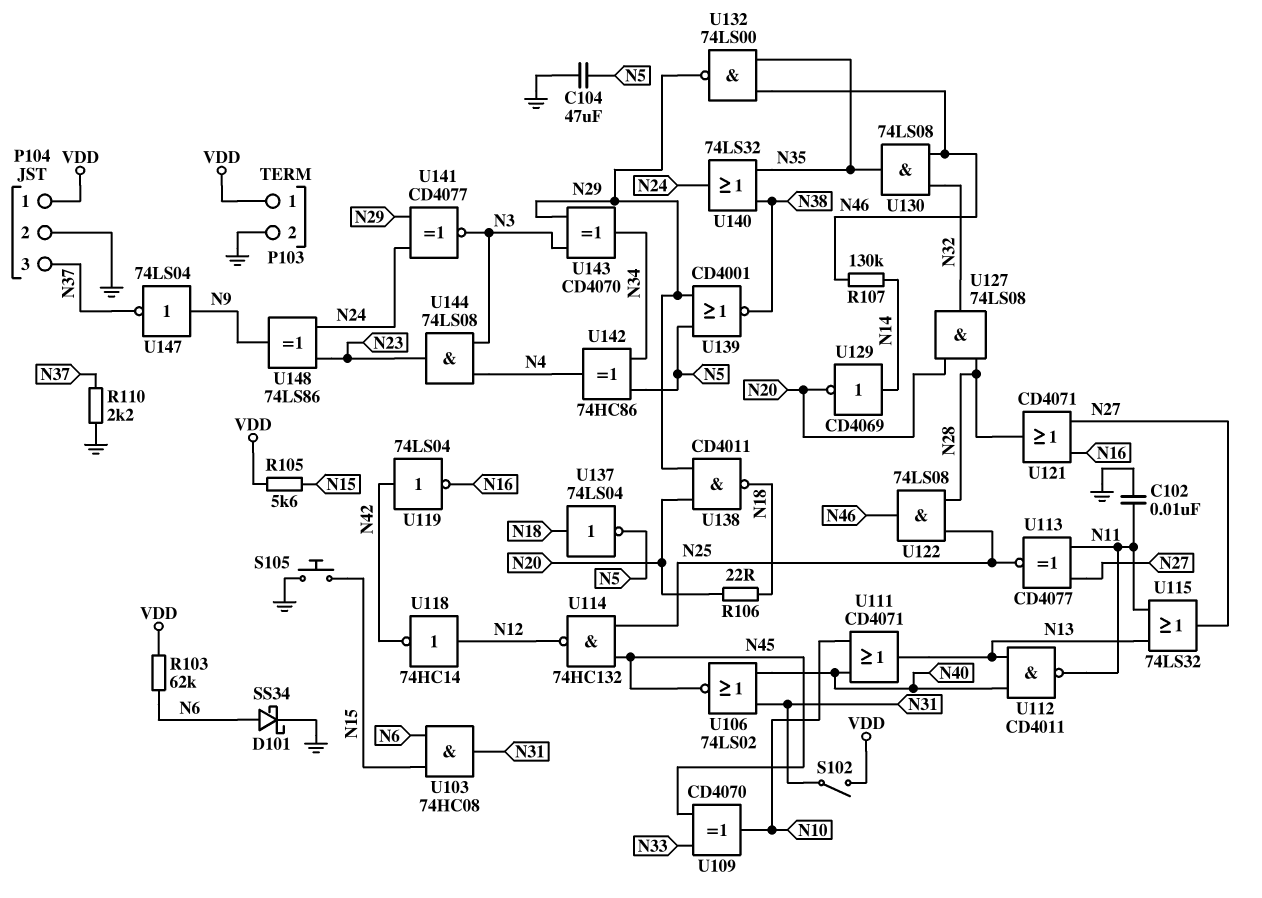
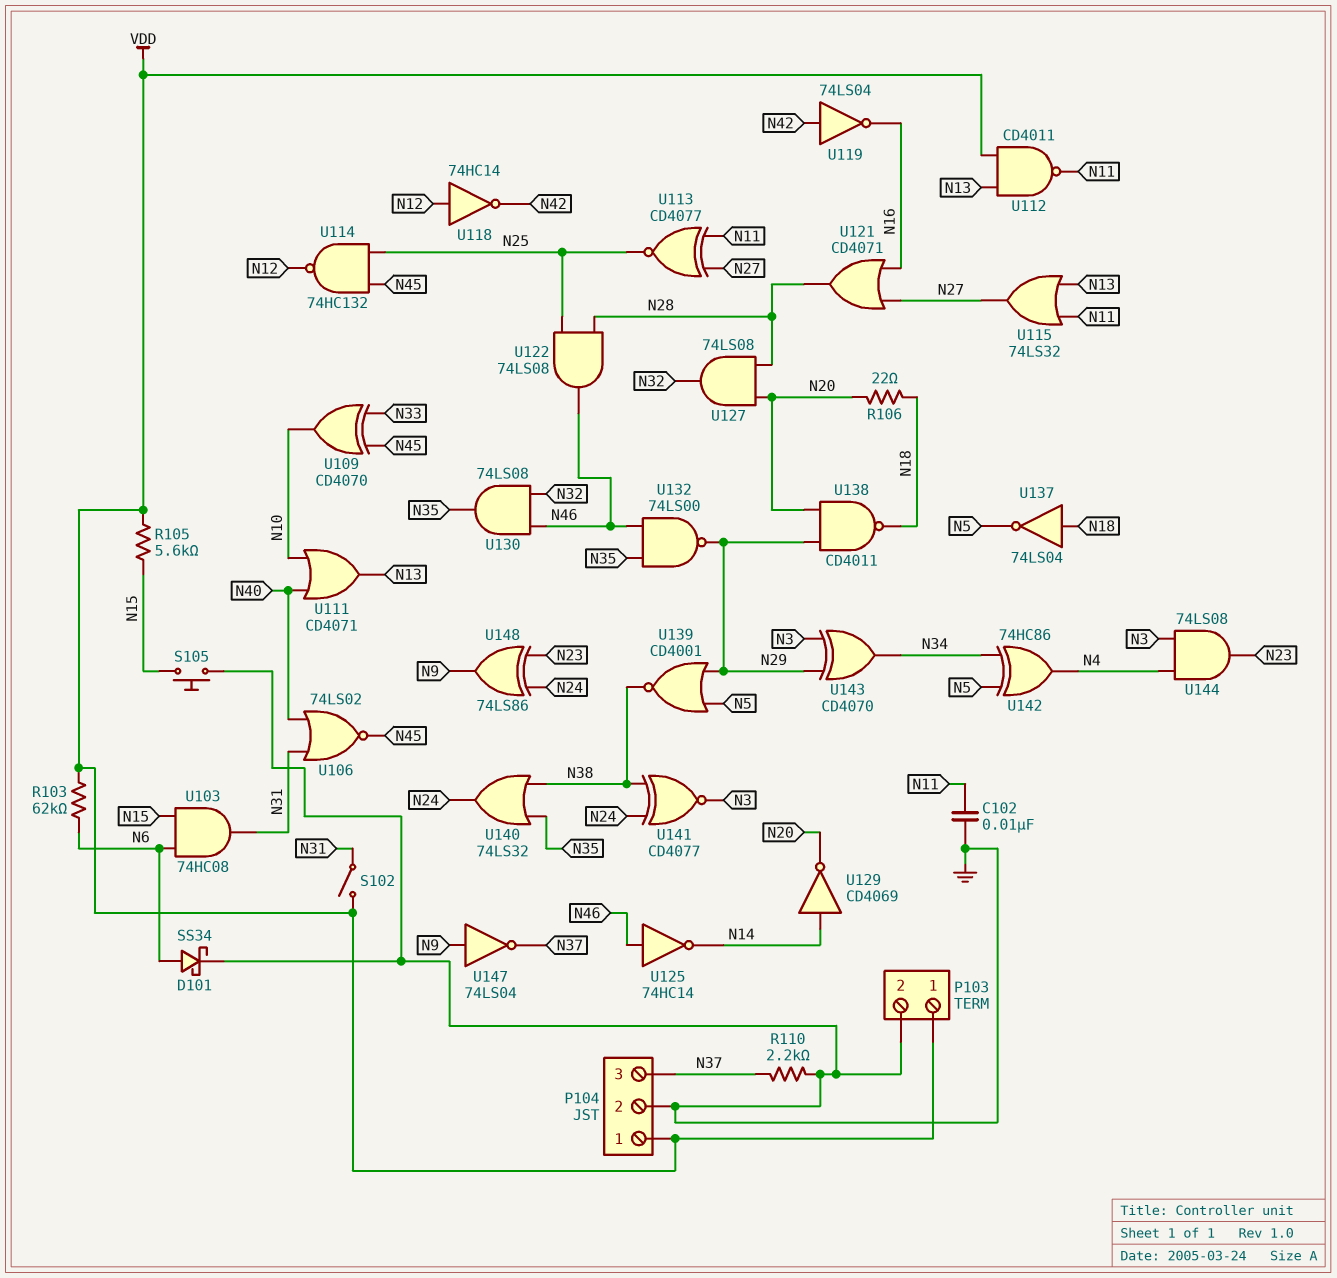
C104: 47uF (GND, N5) -> none
R107: 130k (N14, N46) -> none
U112: NAND CD4011 (in N13, in N40, out N11) -> NAND CD4011 (in N13, in VDD, out N11)
U125: none -> NOT 74HC14 (in N46, out N14)
U141: XNOR CD4077 (in N24, in N29, out N3) -> XNOR CD4077 (in N24, in N38, out N3)

